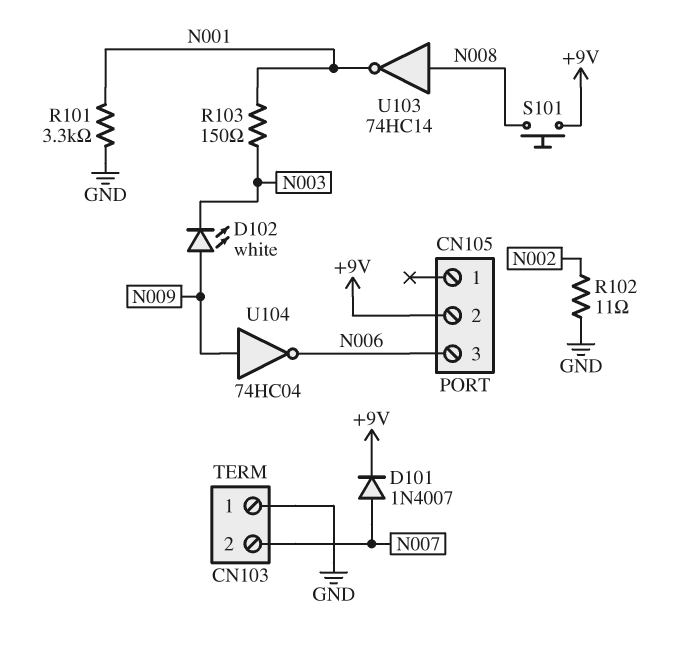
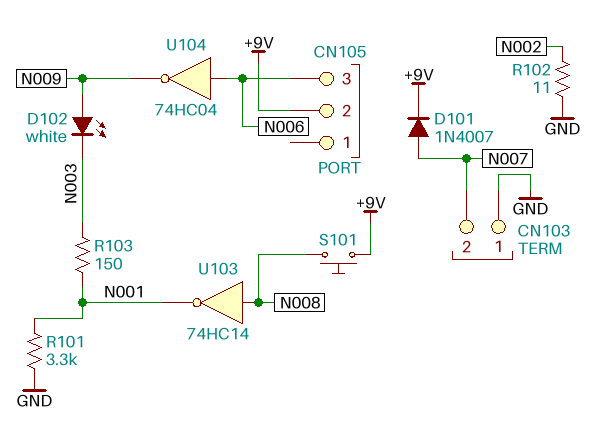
U104: NOT 74HC04 (in N009, out N006) -> NOT 74HC04 (in N006, out N009)

